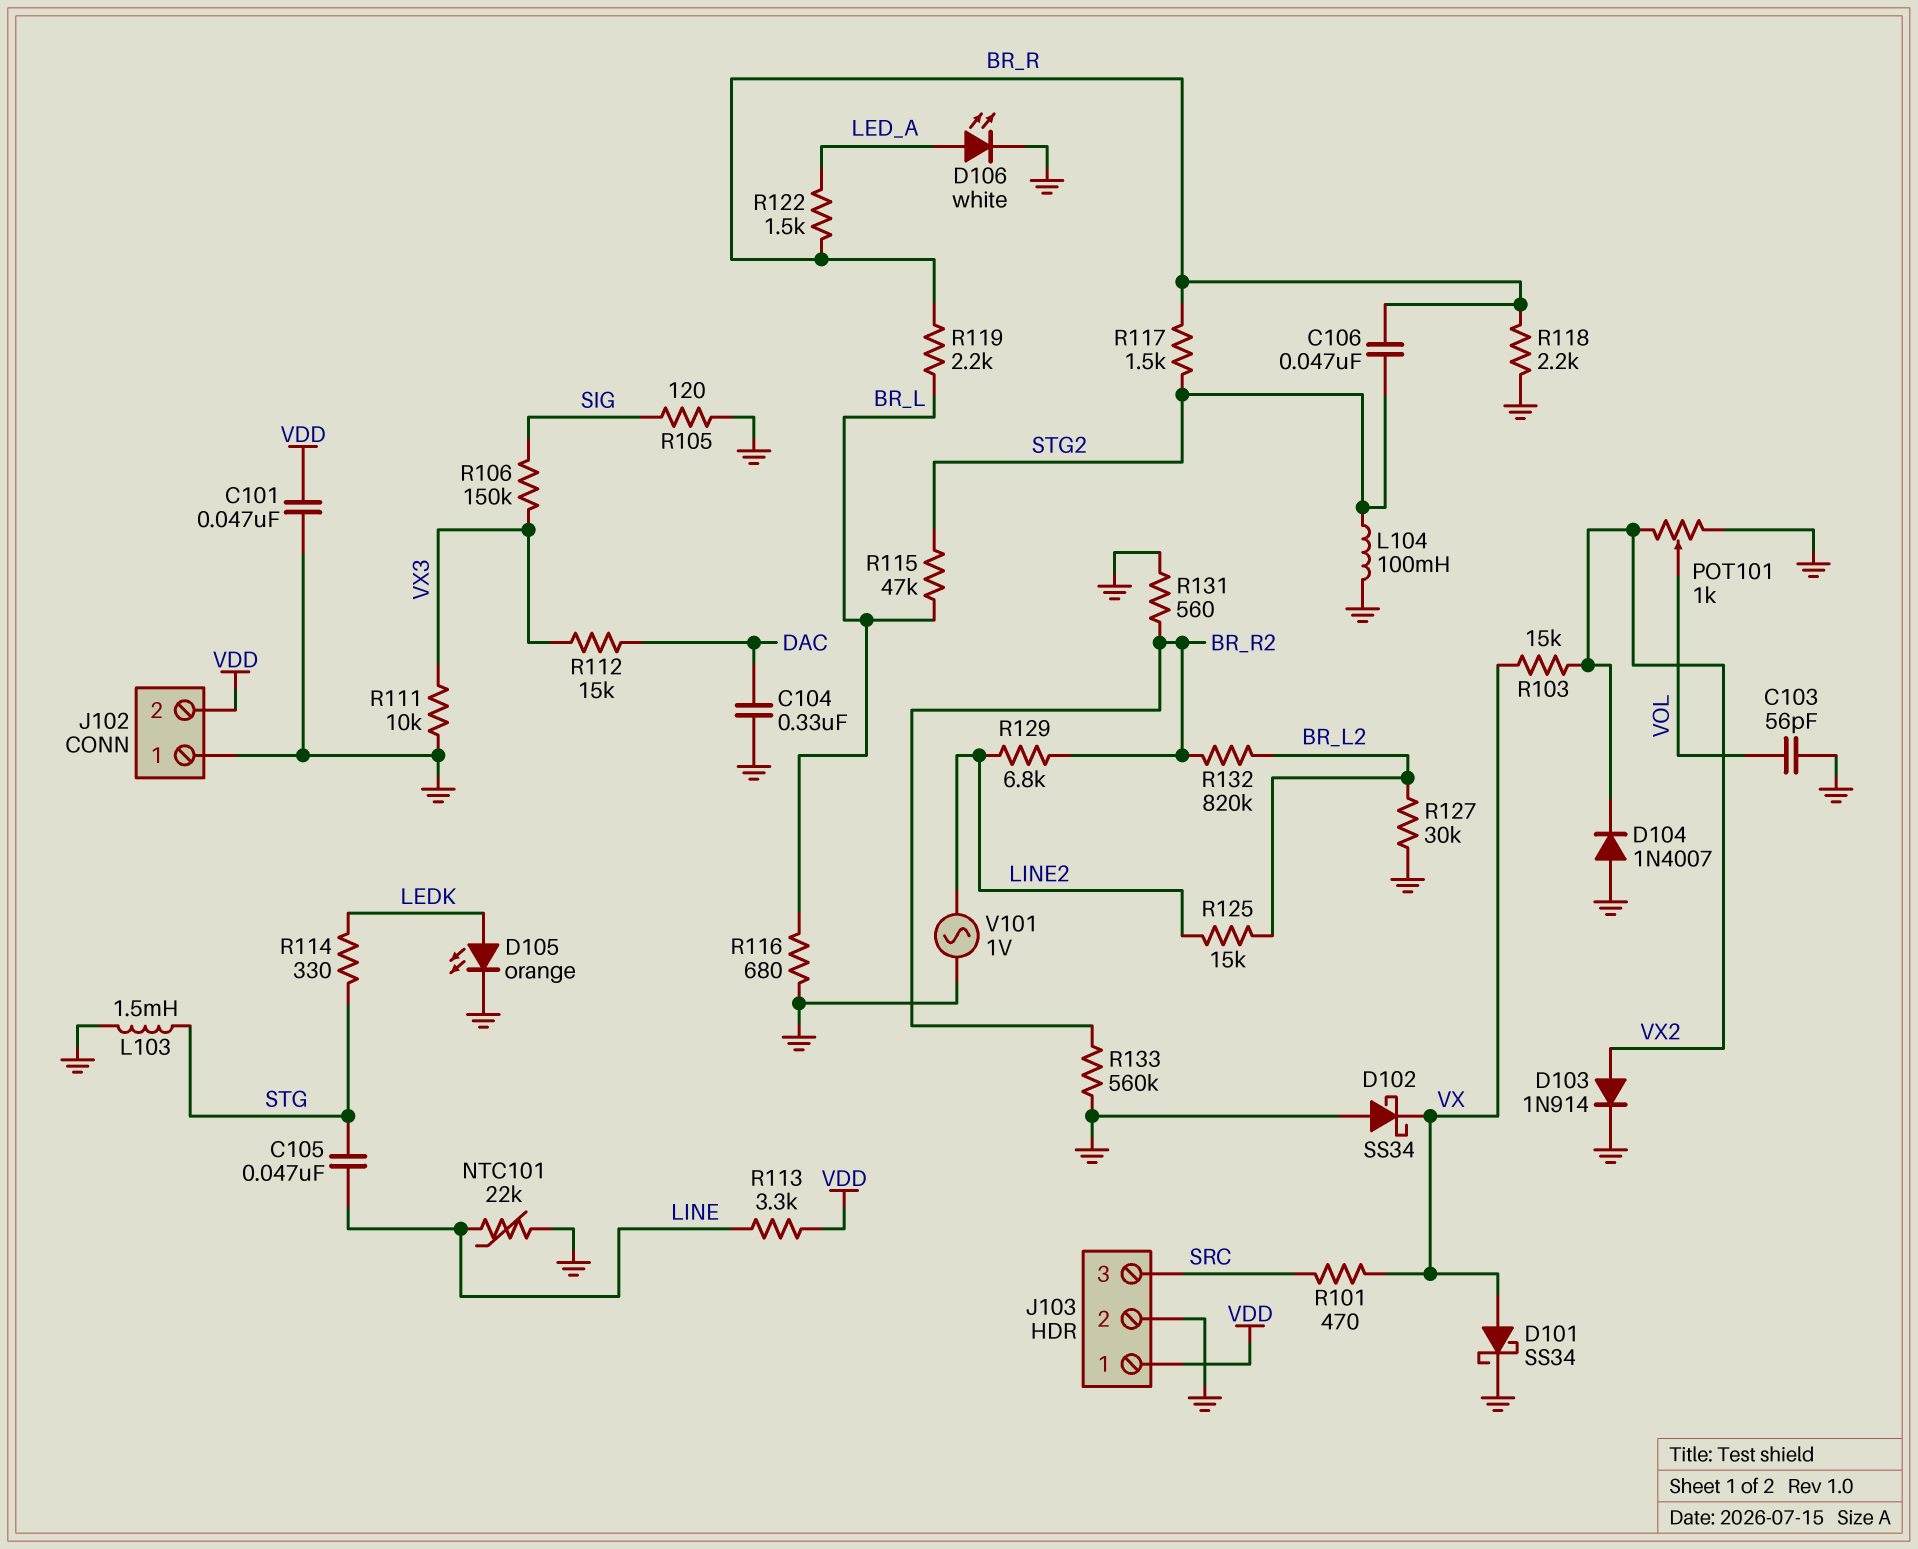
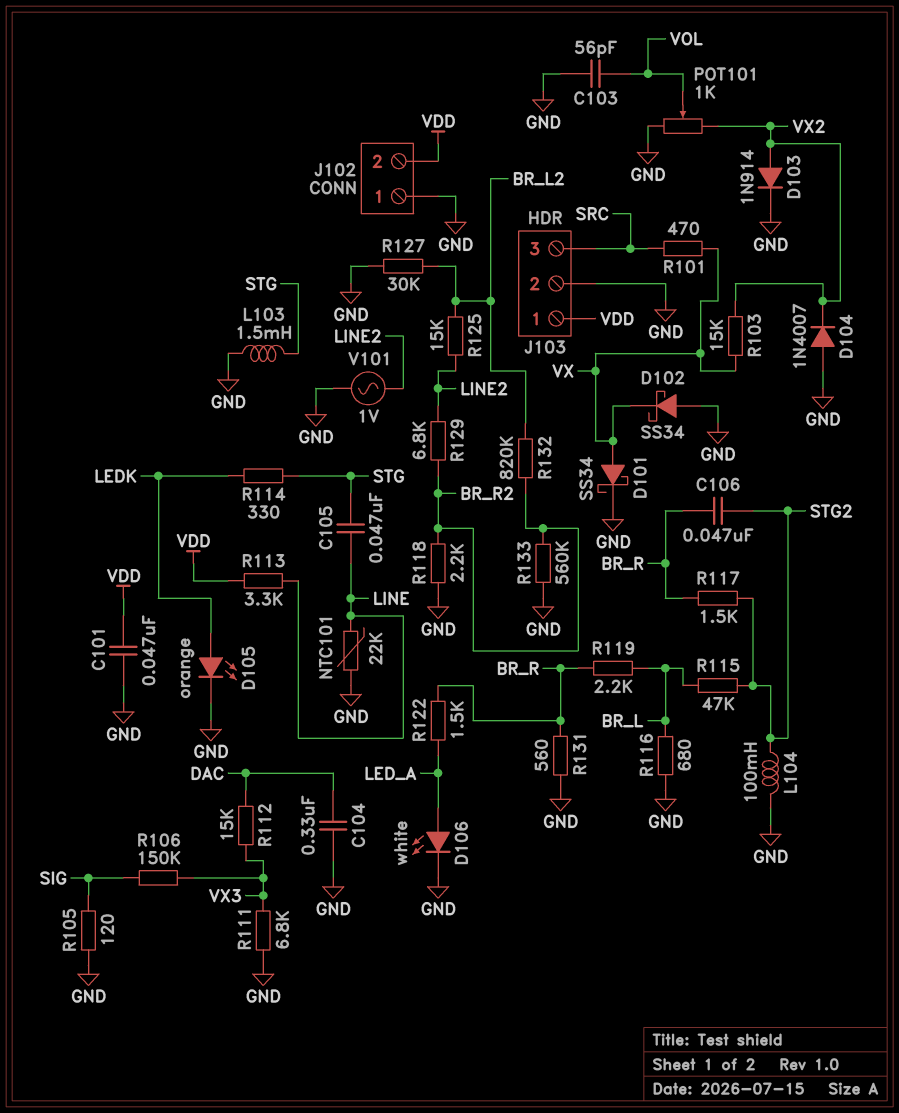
R111: 10k (GND, VX3) -> 6.8k (GND, VX3)
R118: 2.2k (BR_R, GND) -> 2.2k (BR_R2, GND)
R131: 560 (BR_R2, GND) -> 560 (BR_R, GND)

